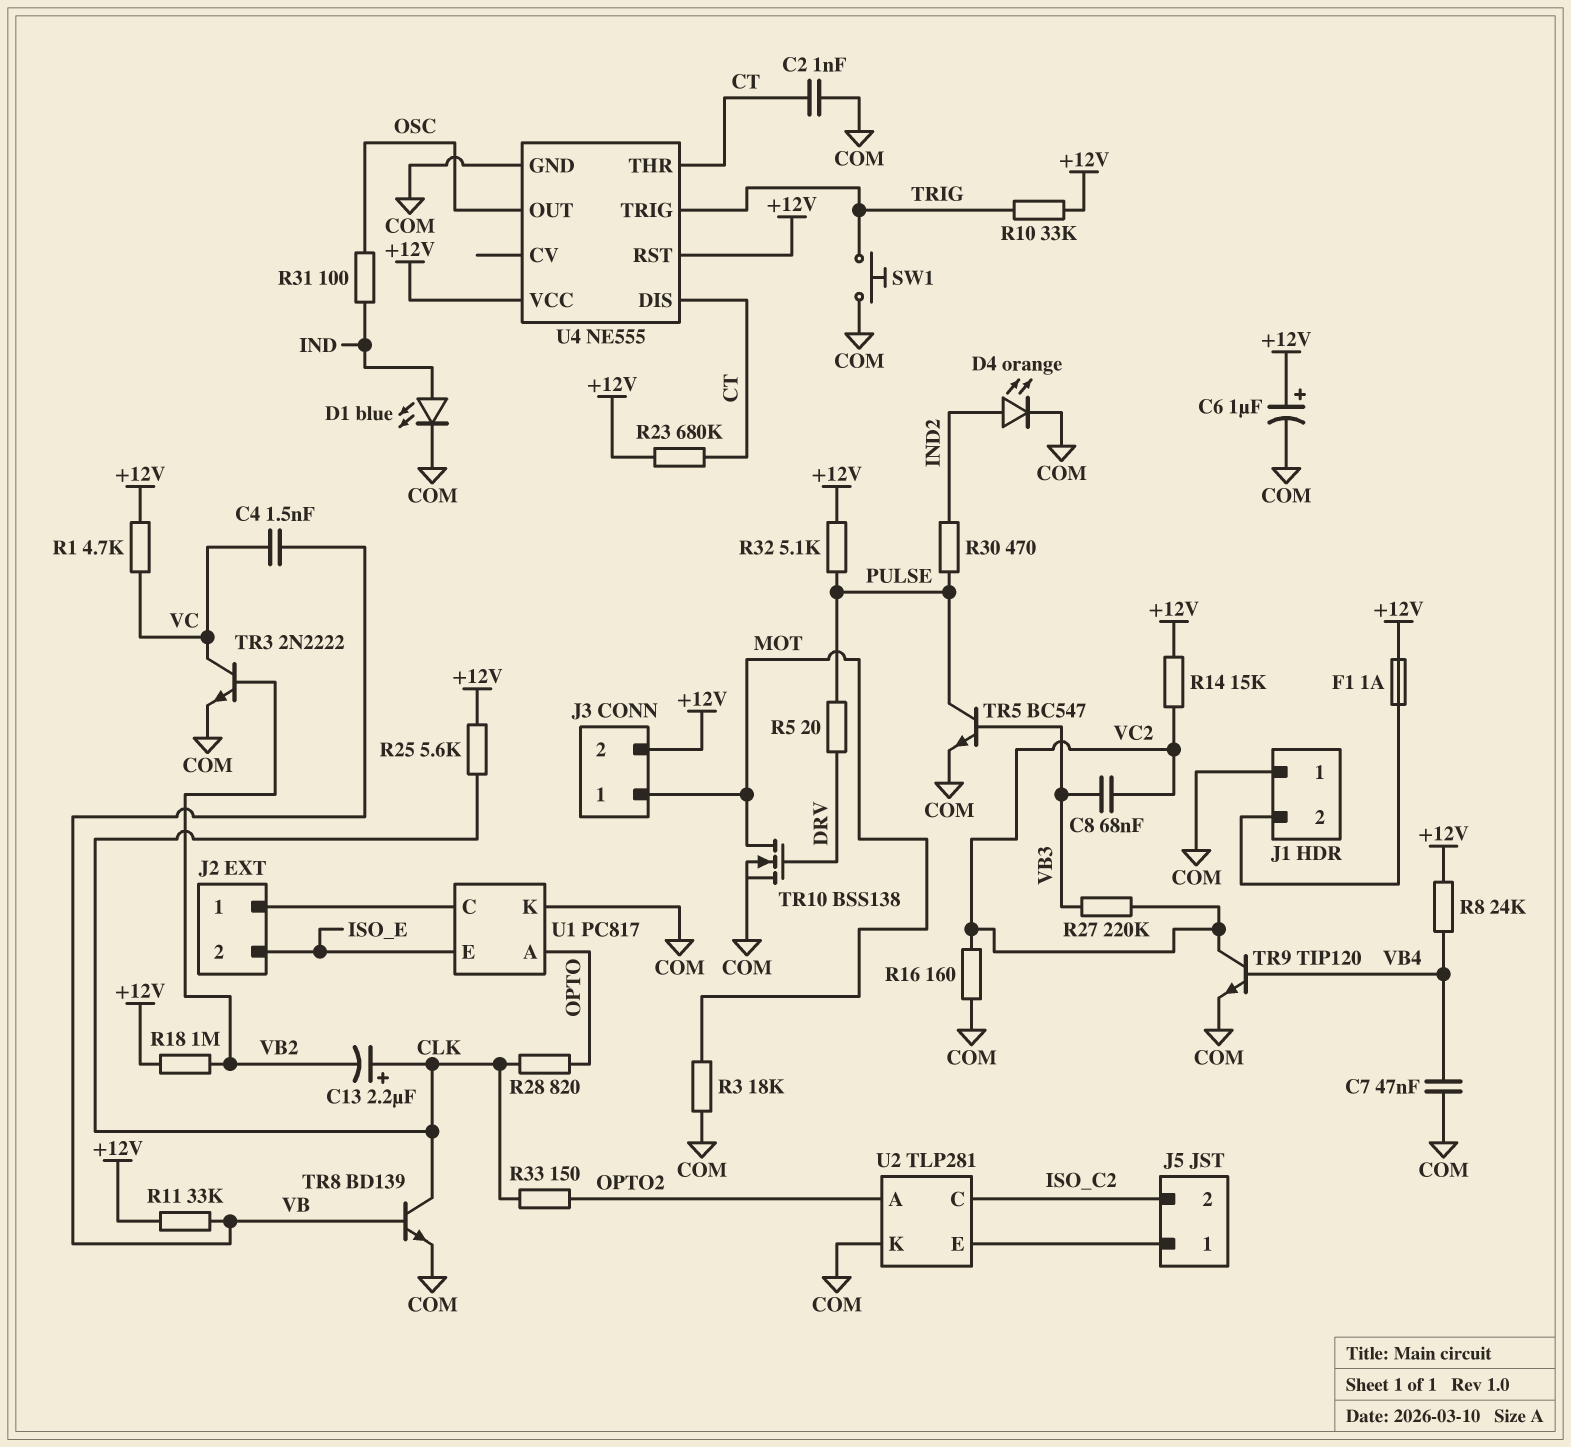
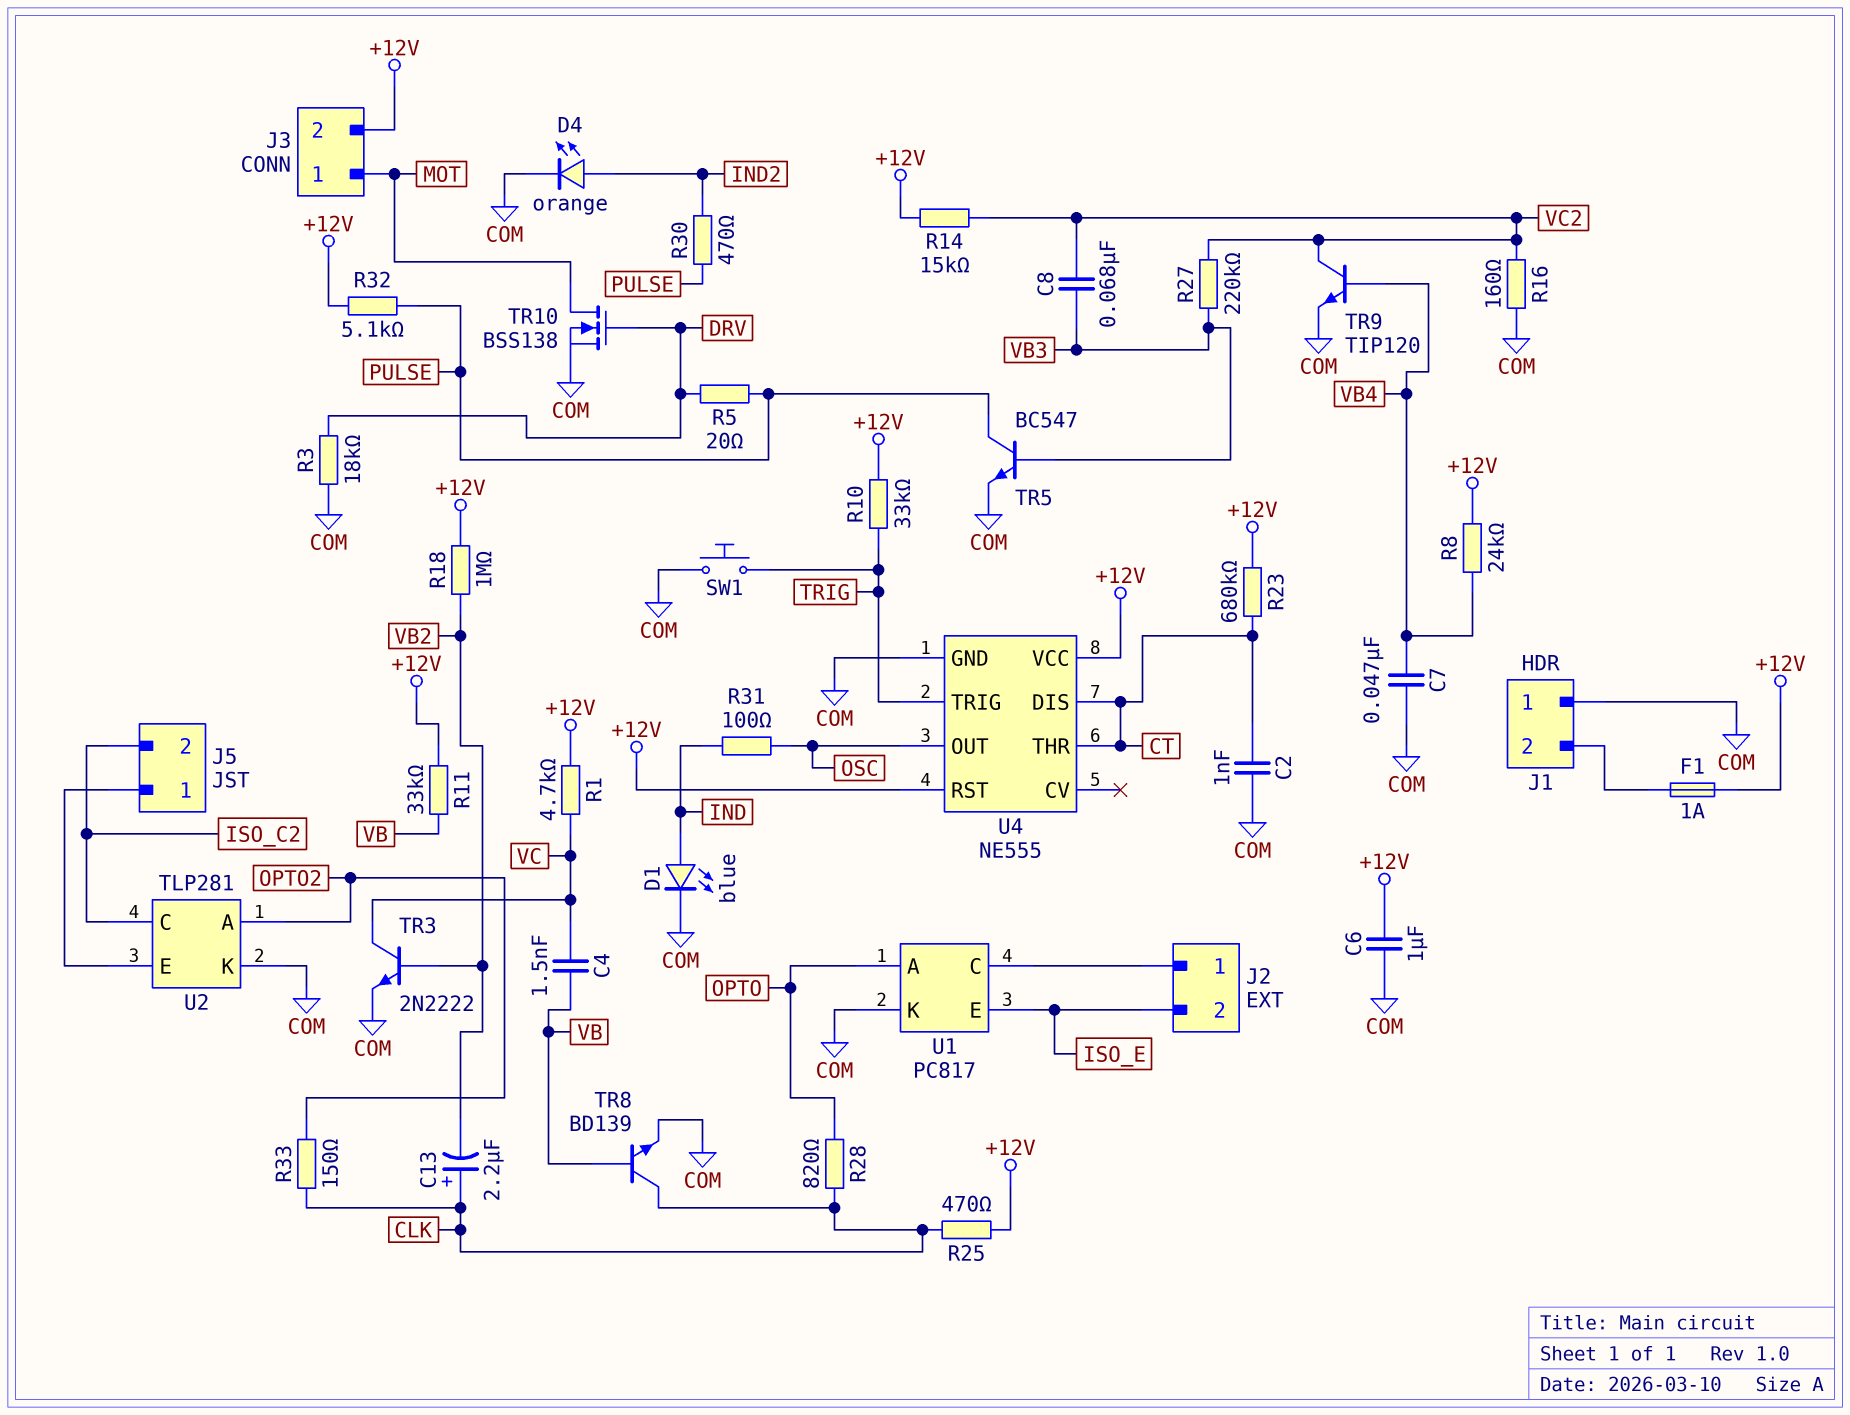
C6: 1uF (plus +12V, minus COM) -> 1uF (+12V, COM)
R3: 18k (COM, MOT) -> 18k (COM, DRV)
R25: 5.6k (+12V, CLK) -> 470 (+12V, CLK)

